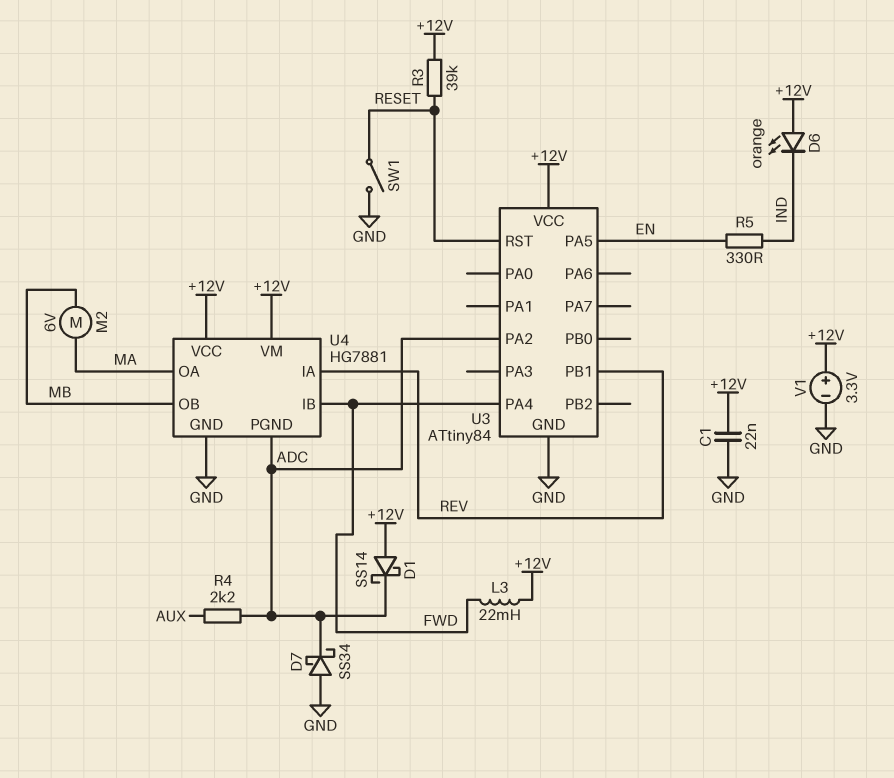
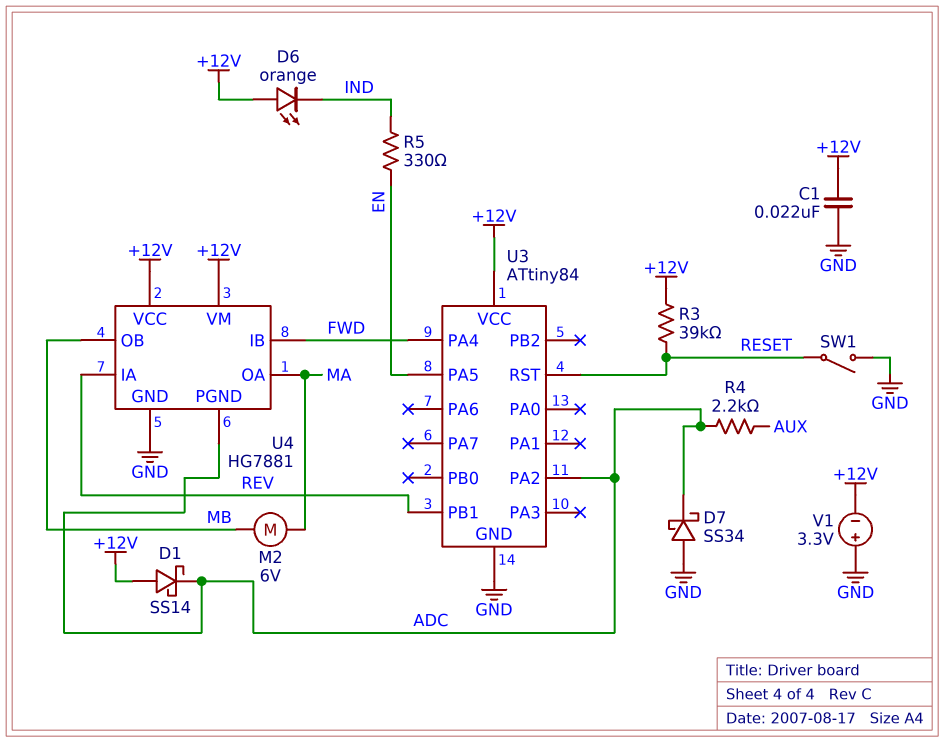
L3: 22mH (+12V, FWD) -> none
V1: 3.3V (plus +12V, minus GND) -> 3.3V (plus GND, minus +12V)

